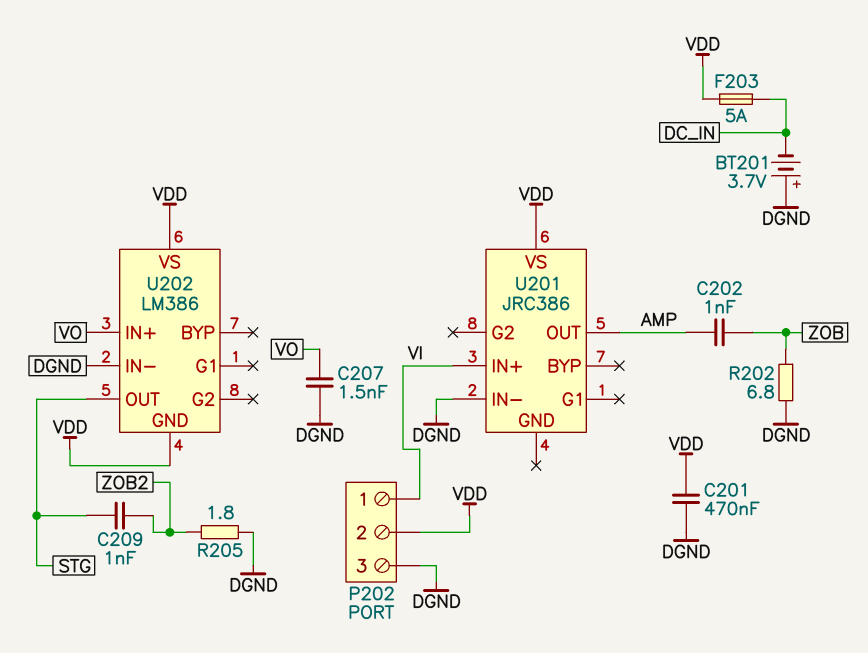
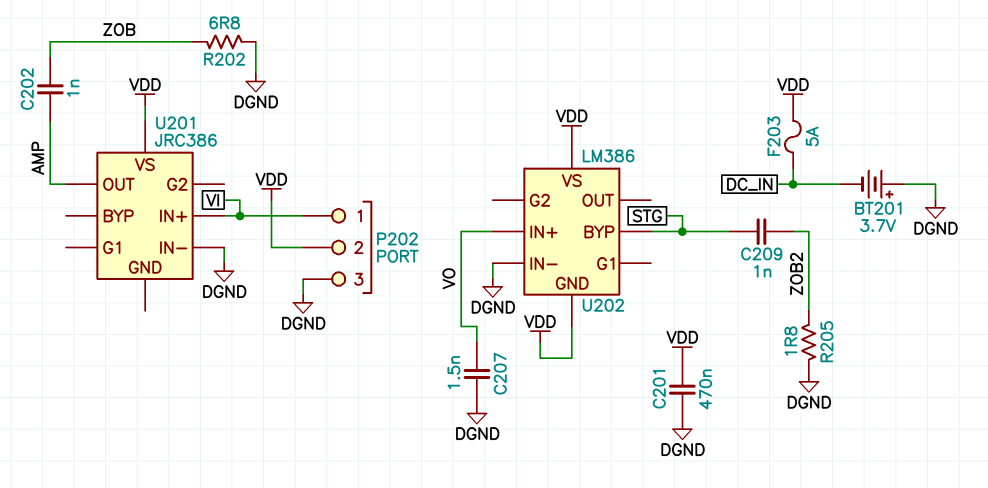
U202 pin BYP: none -> STG
U202 pin OUT: STG -> none

